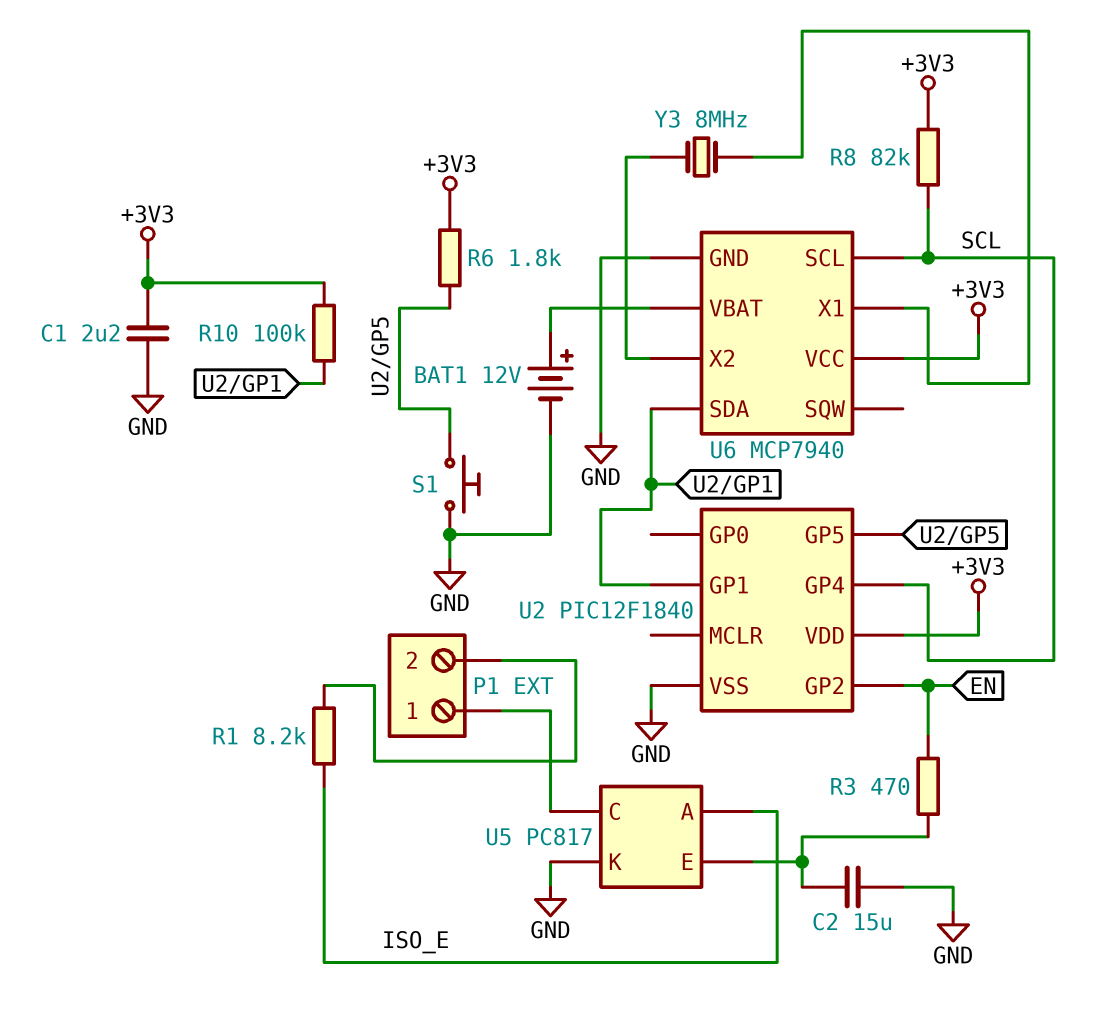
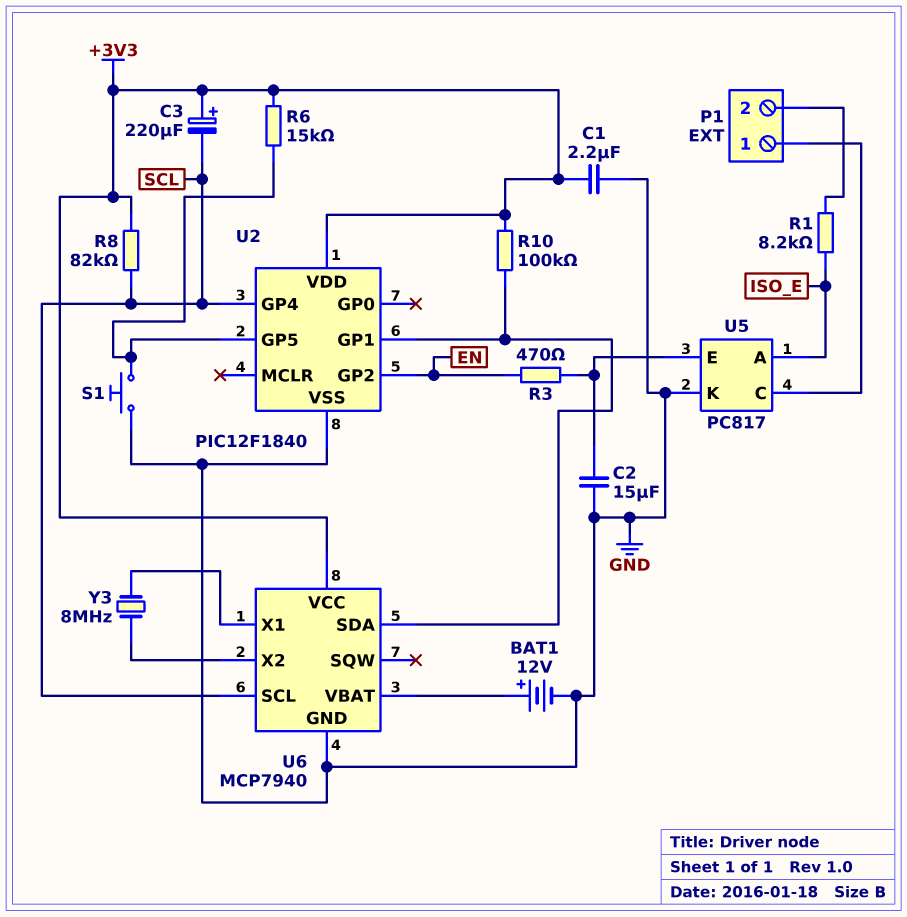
C3: none -> 220uF (plus +3V3, minus SCL)
R6: 1.8k (+3V3, U2/GP5) -> 15k (+3V3, U2/GP5)

